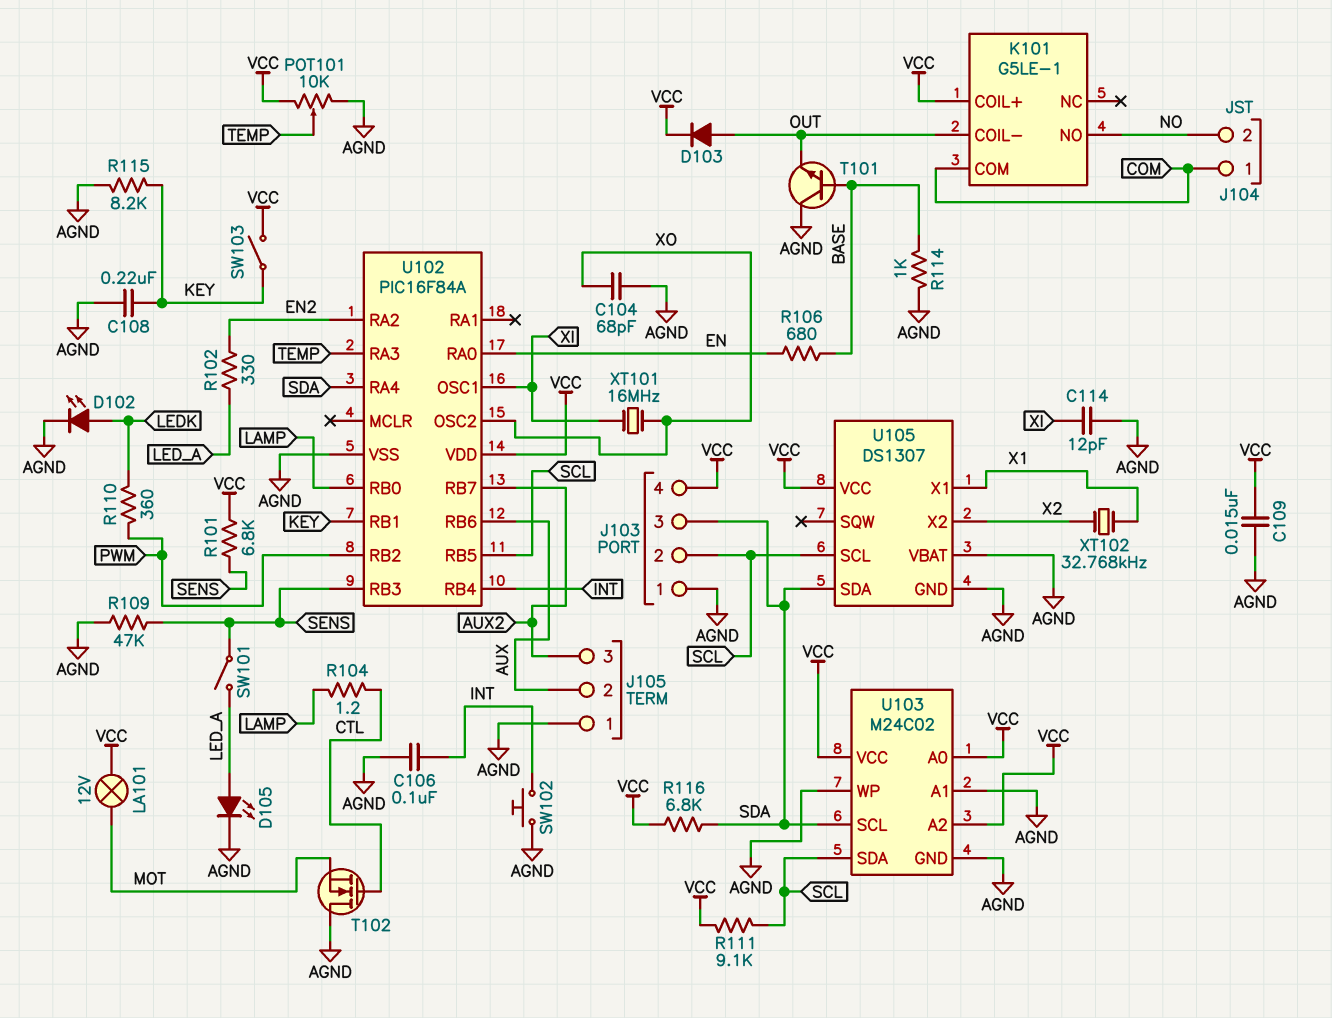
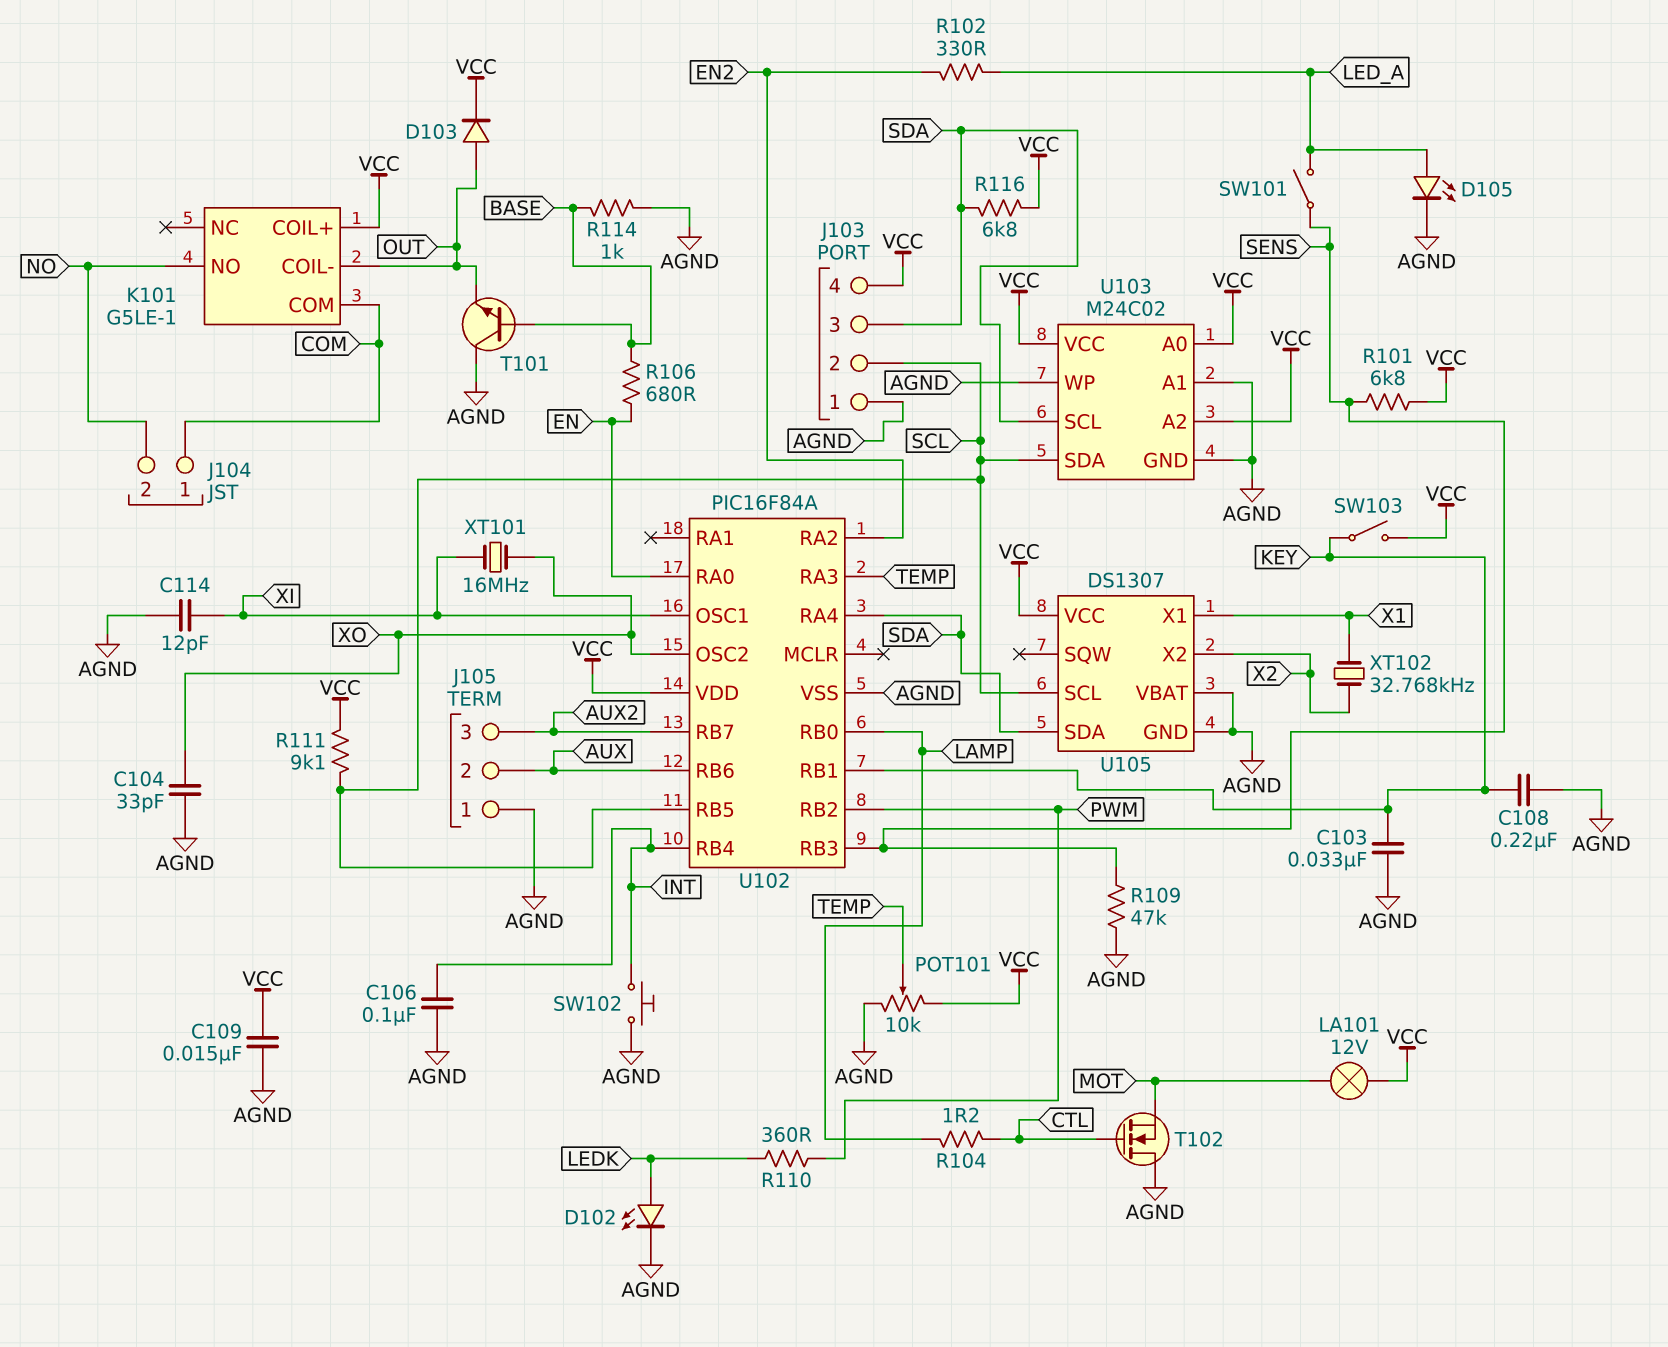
C103: none -> 33nF (AGND, KEY)
C104: 68pF (AGND, XO) -> 33pF (AGND, XO)
R115: 8.2k (AGND, KEY) -> none

